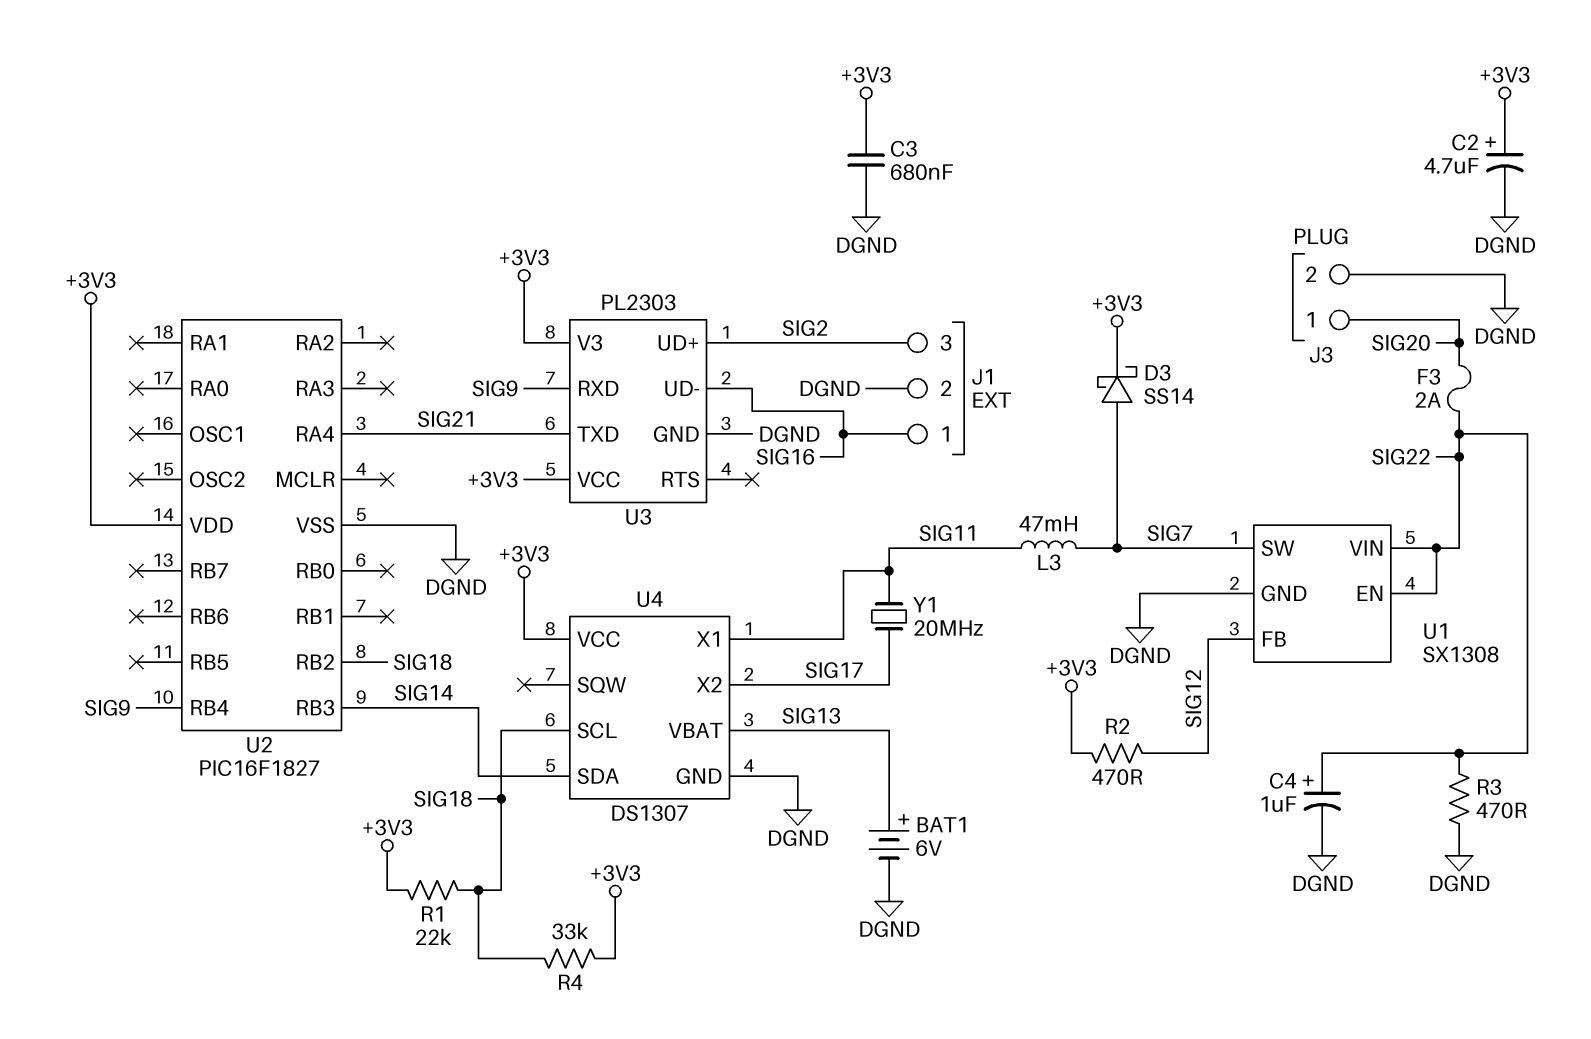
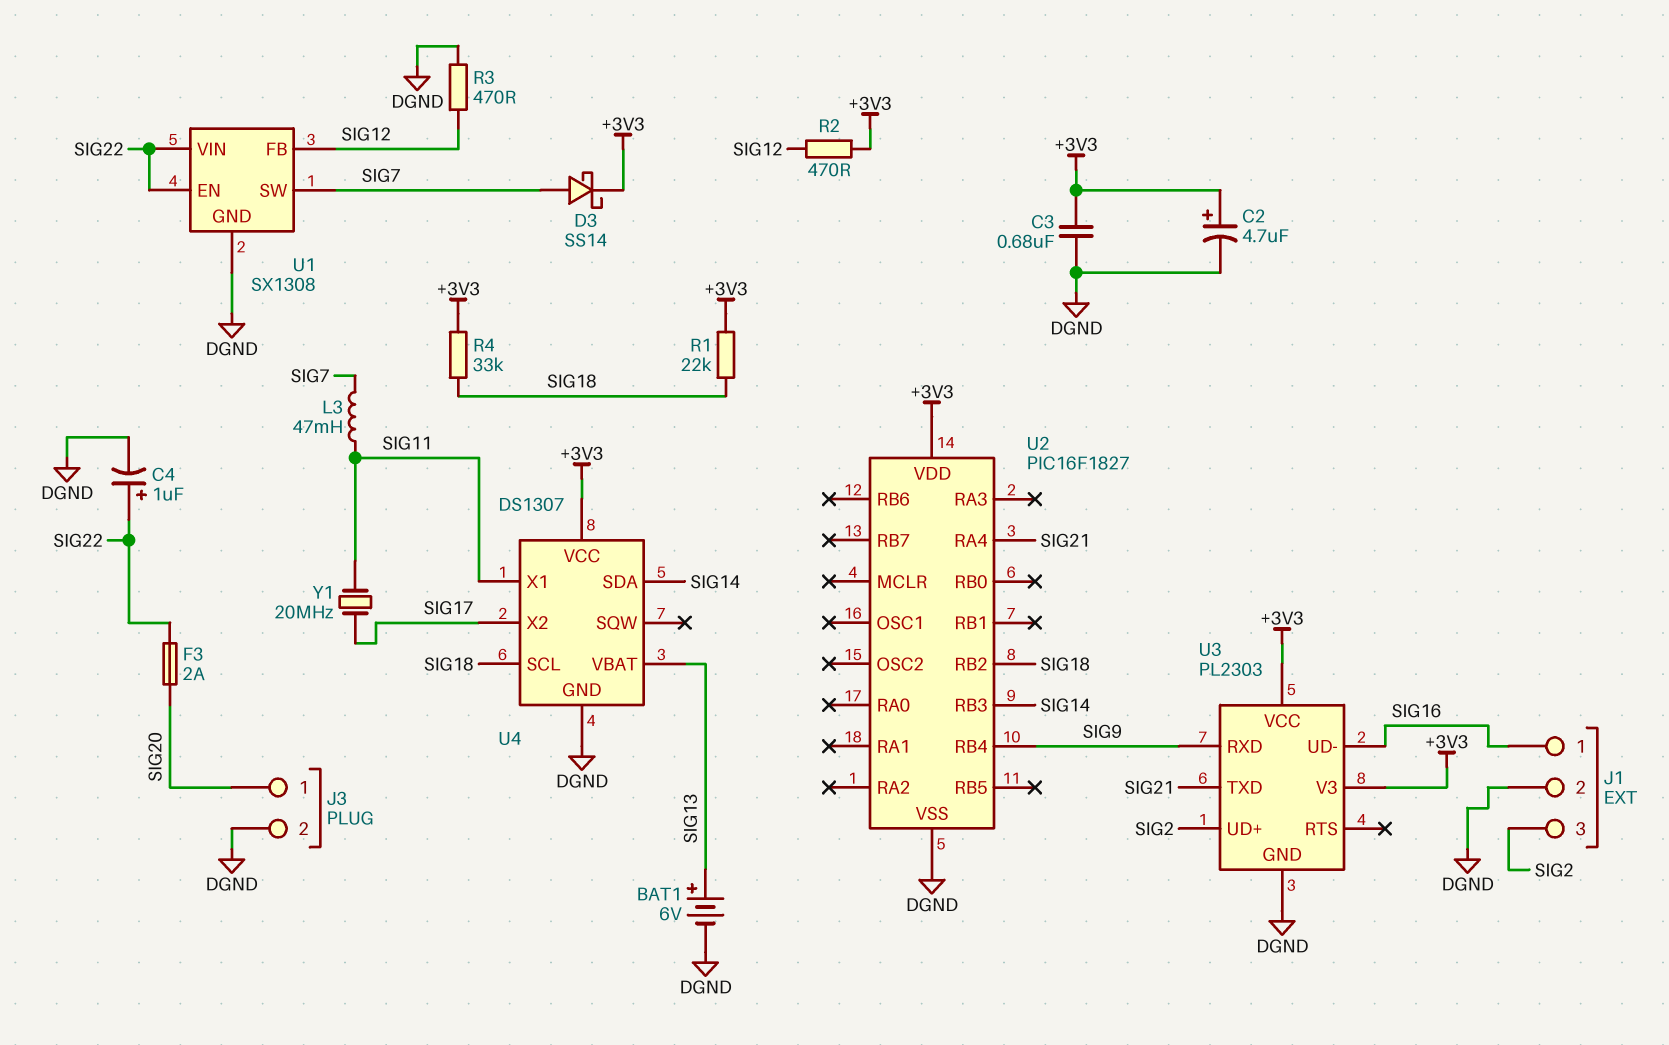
R3: 470 (DGND, SIG22) -> 470 (DGND, SIG12)

